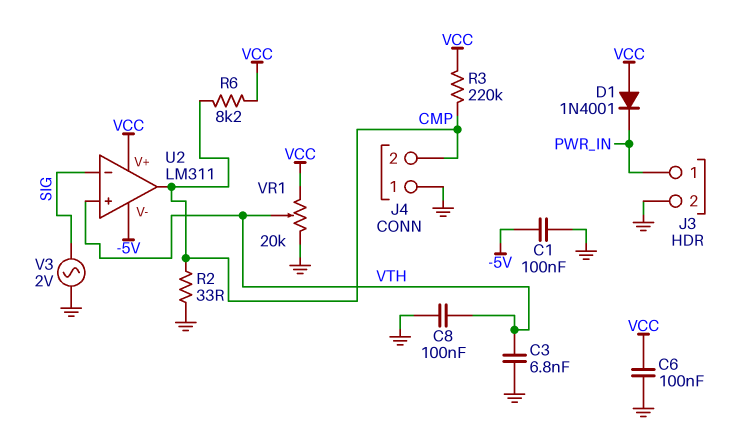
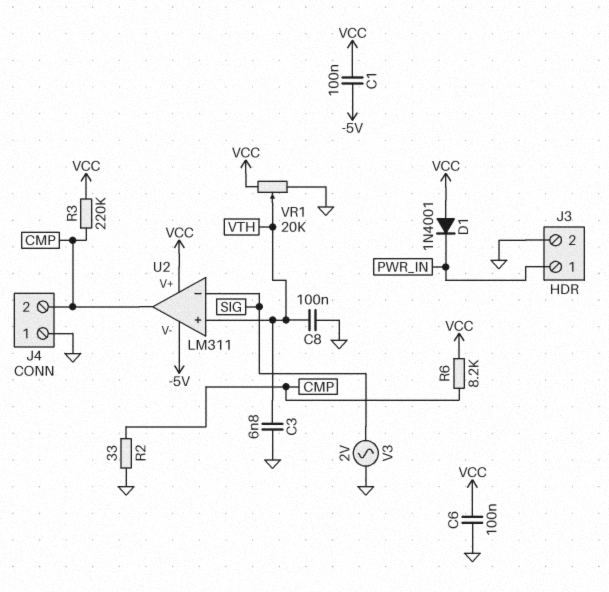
C1: 100nF (-5V, GND) -> 100nF (-5V, VCC)

